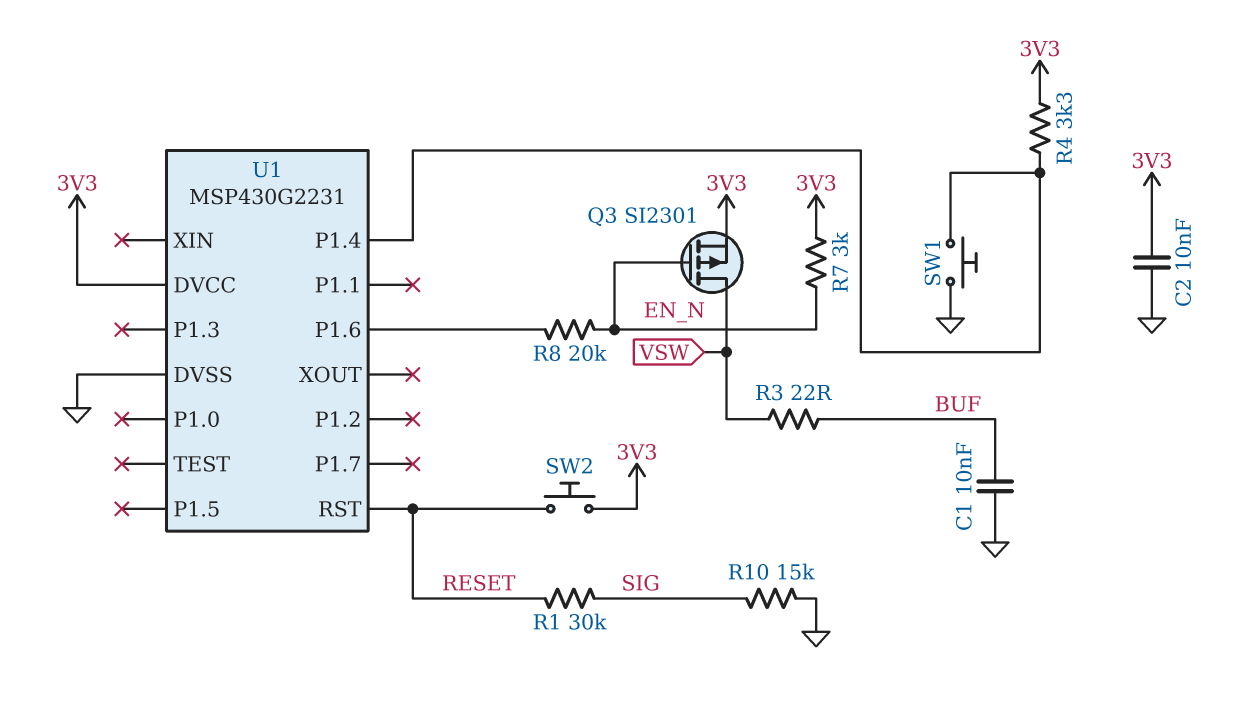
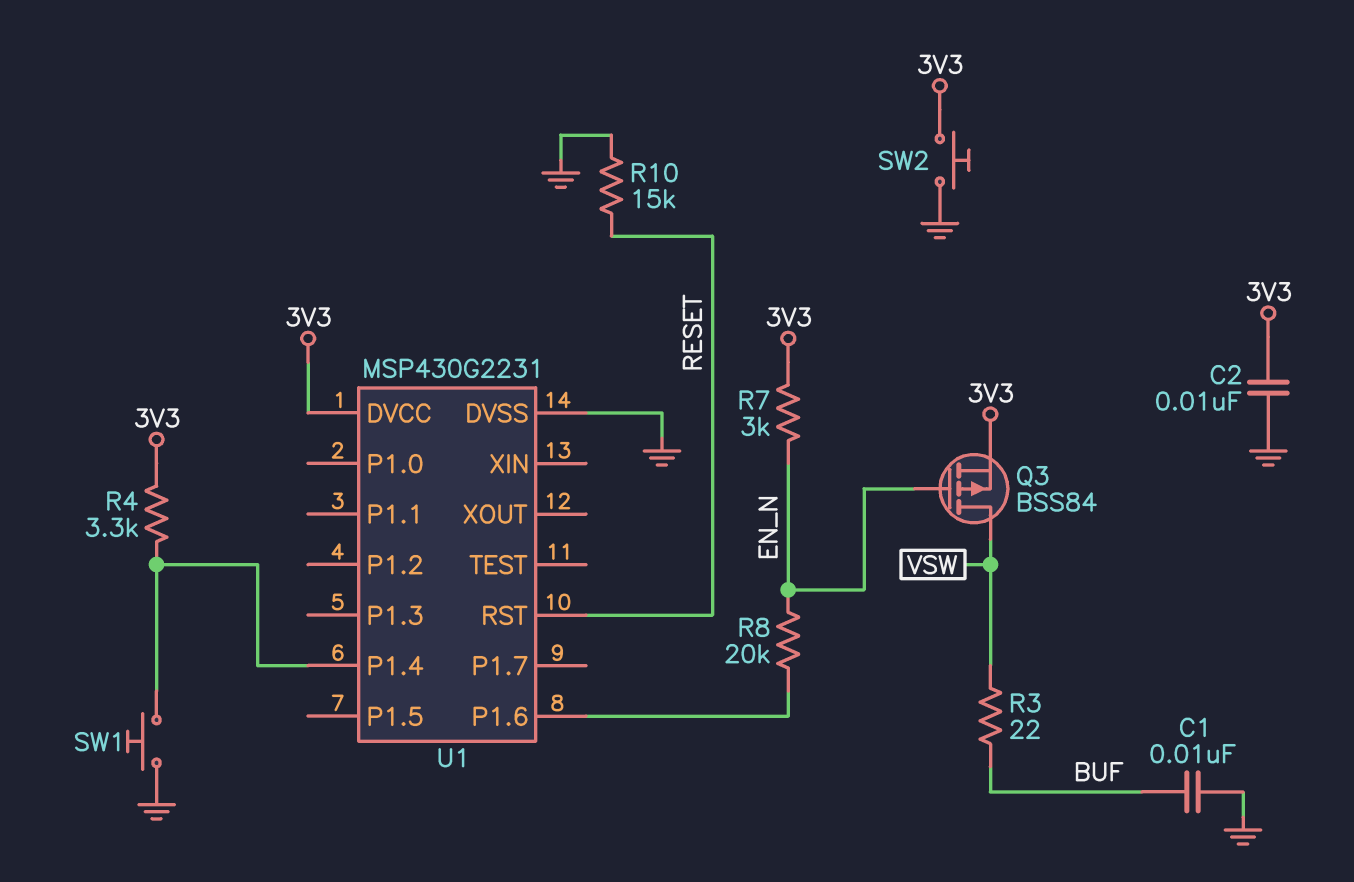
Q3: PMOS SI2301 (G EN_N, D VSW, S 3V3) -> PMOS BSS84 (G EN_N, D VSW, S 3V3)
R1: 30k (RESET, SIG) -> none
R10: 15k (GND, SIG) -> 15k (GND, RESET)
SW2: button (3V3, RESET) -> button (3V3, GND)

